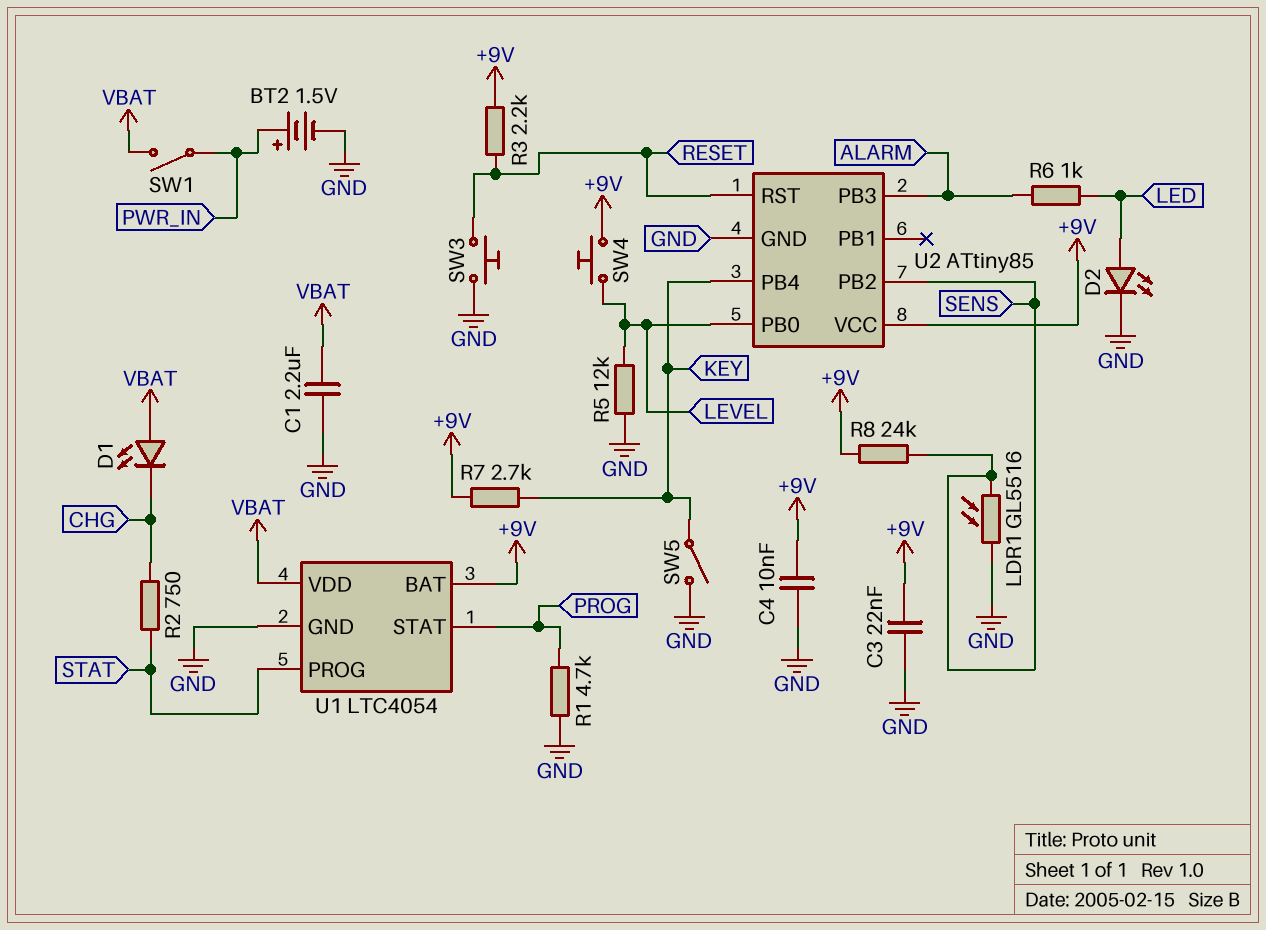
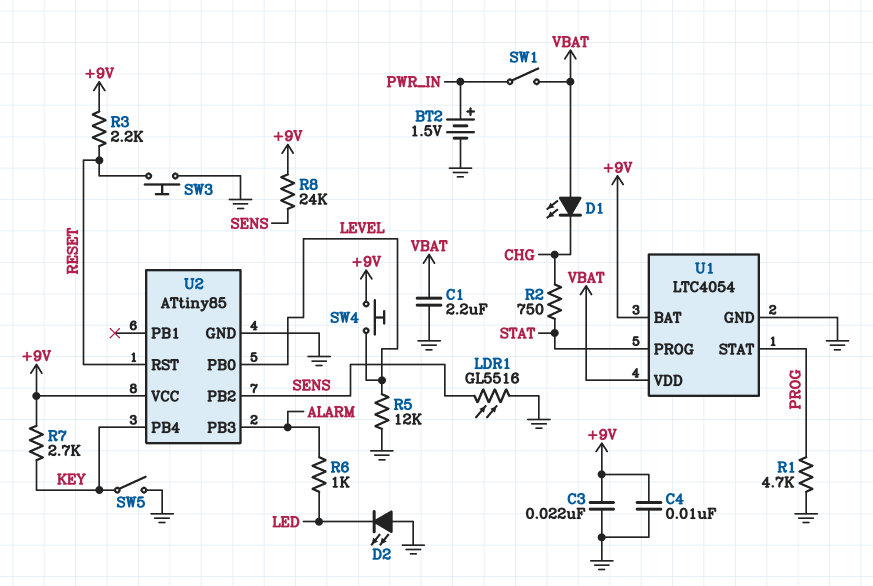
D2: LED (A LED, K GND) -> LED (A GND, K LED)

